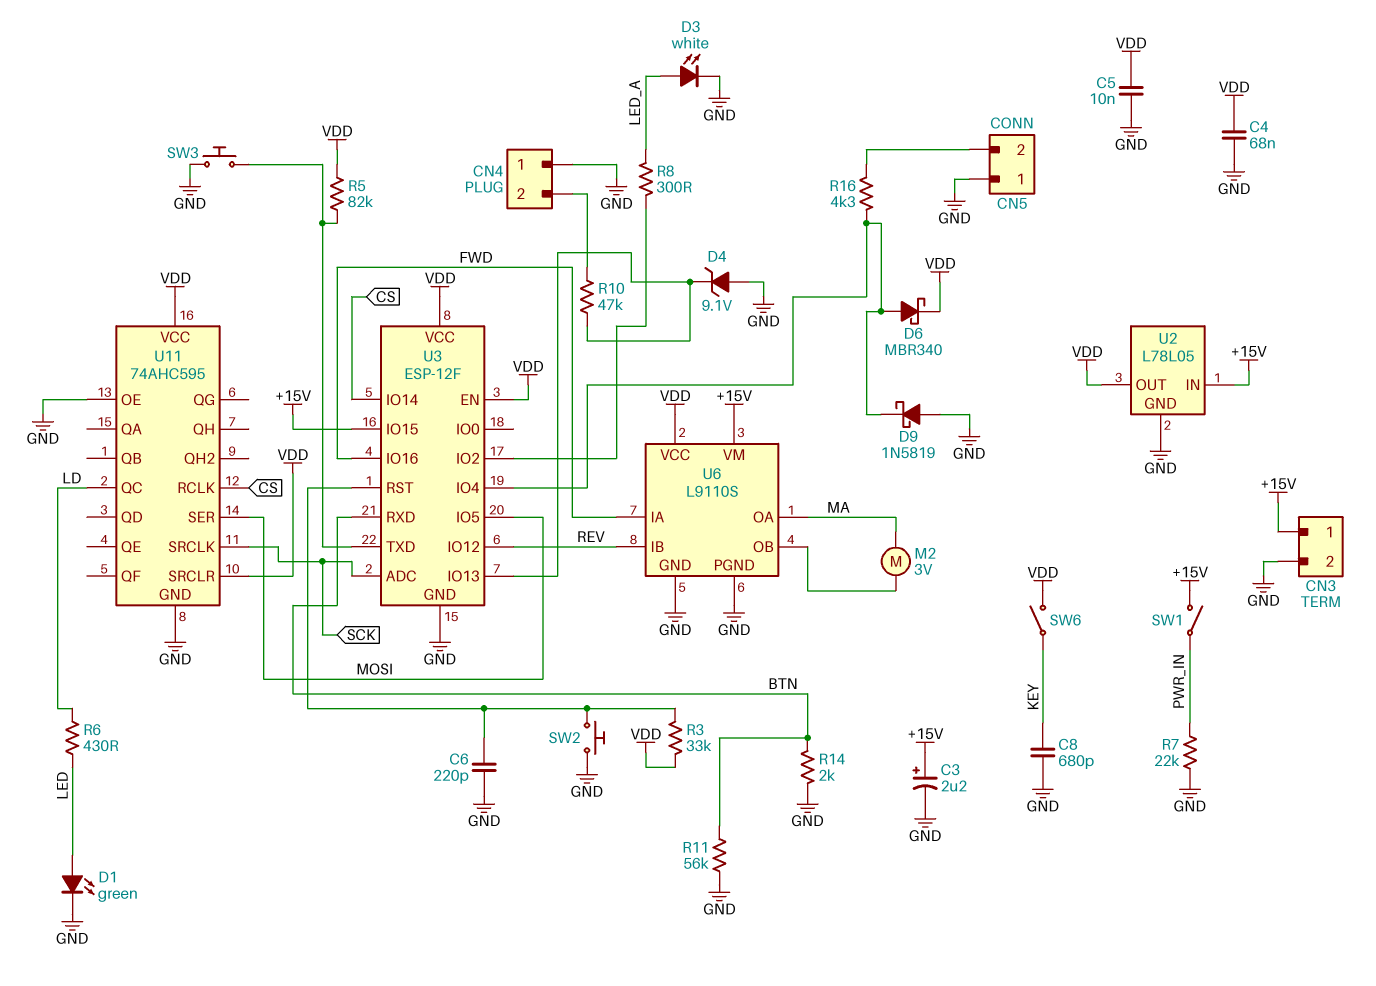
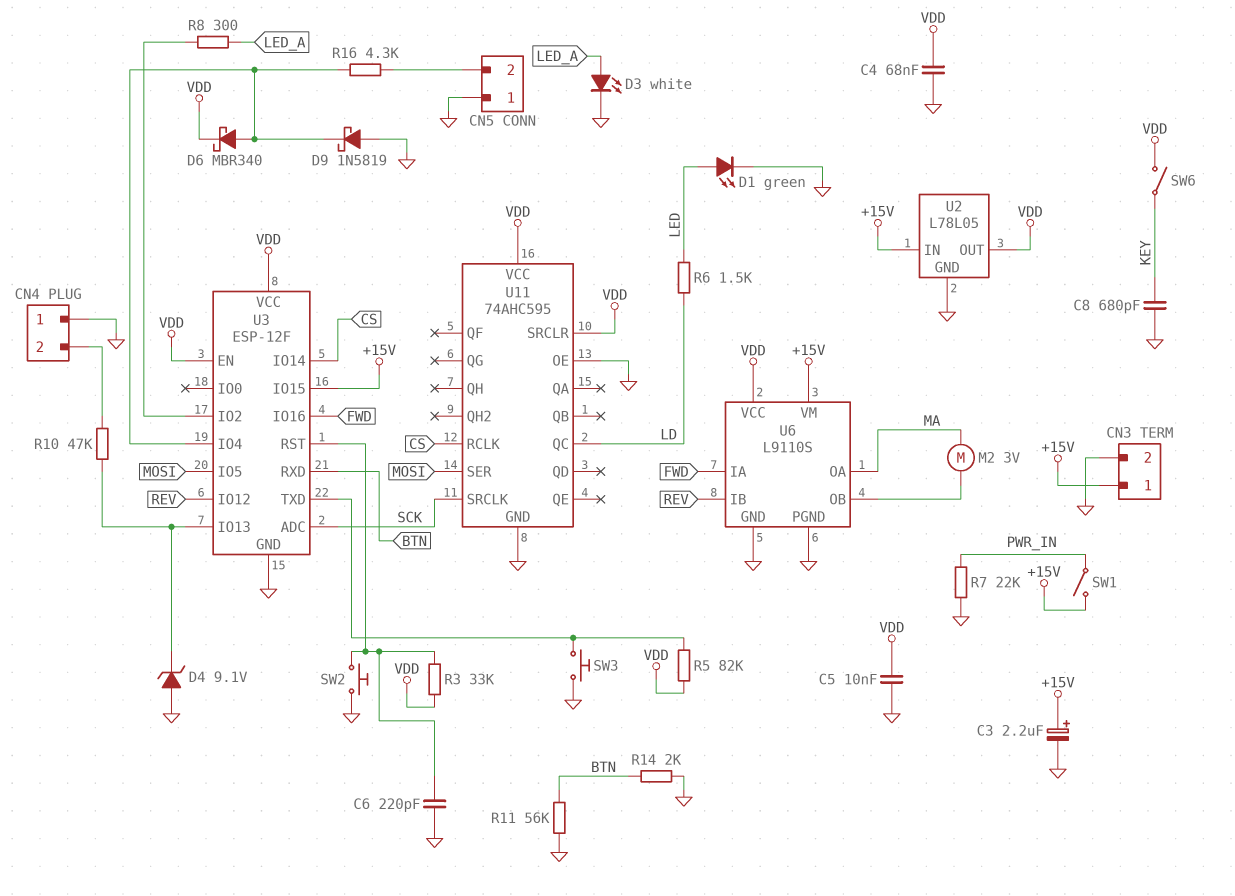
R6: 430 (LD, LED) -> 1.5k (LD, LED)

